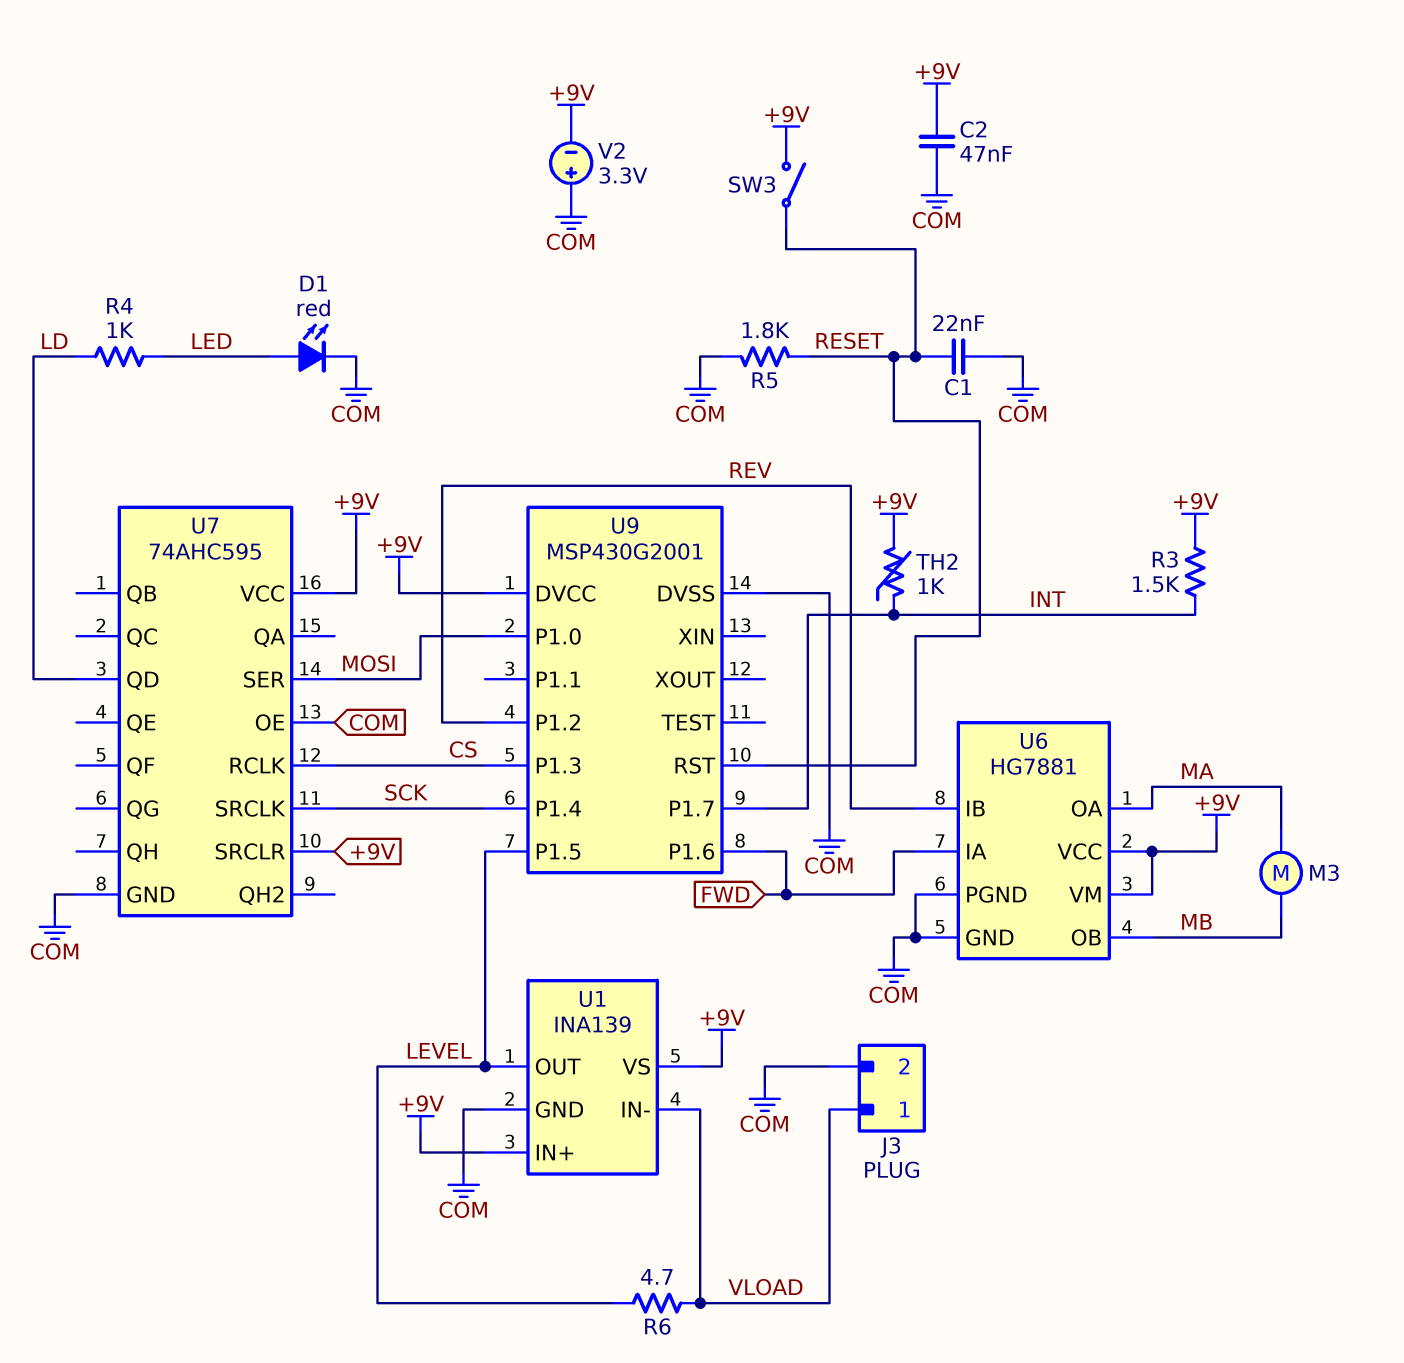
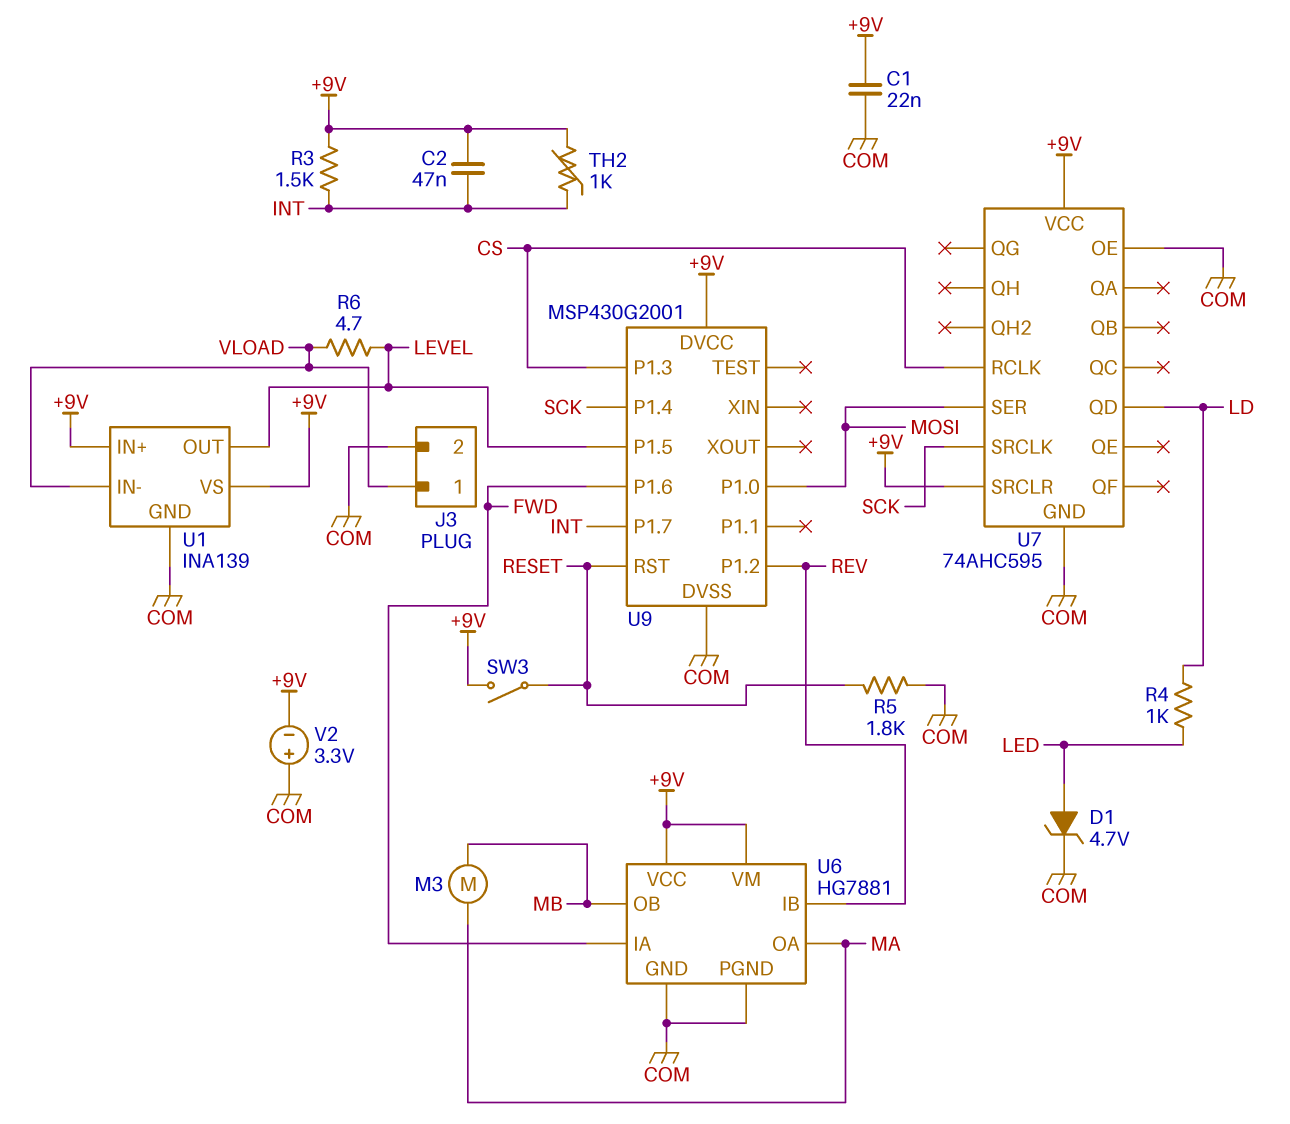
C1: 22nF (COM, RESET) -> 22nF (+9V, COM)
C2: 47nF (+9V, COM) -> 47nF (+9V, INT)
D1: LED red (A LED, K COM) -> zener 4.7V (A LED, K COM)

